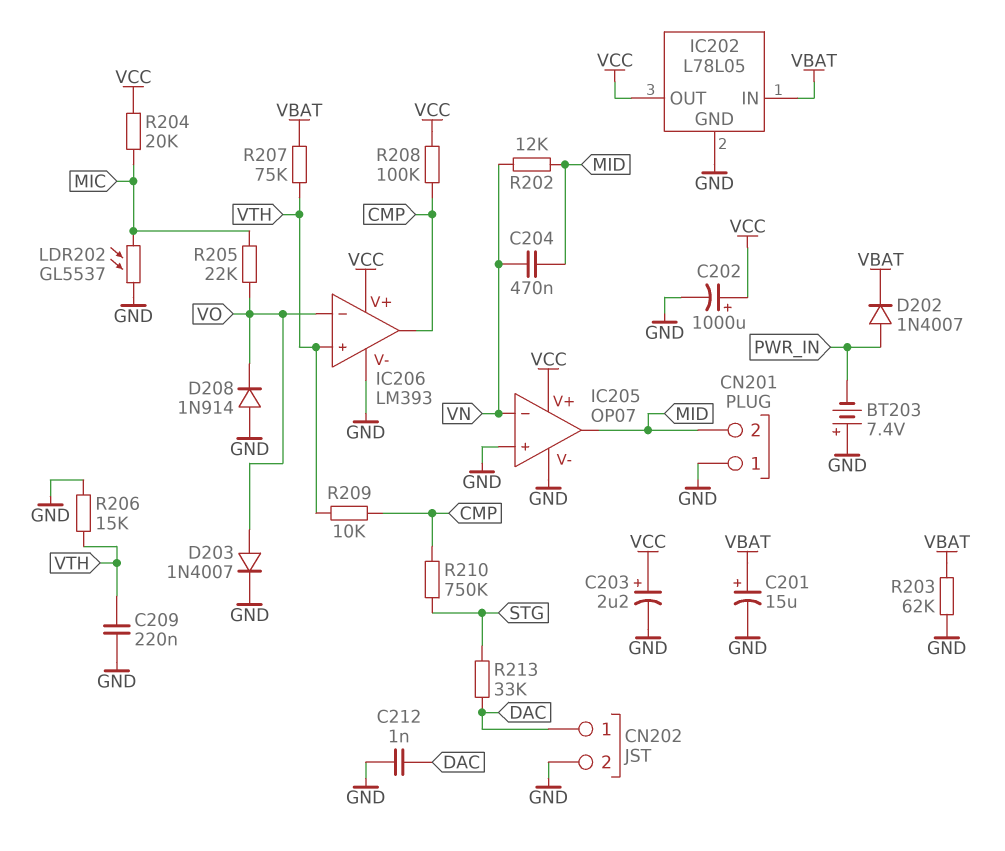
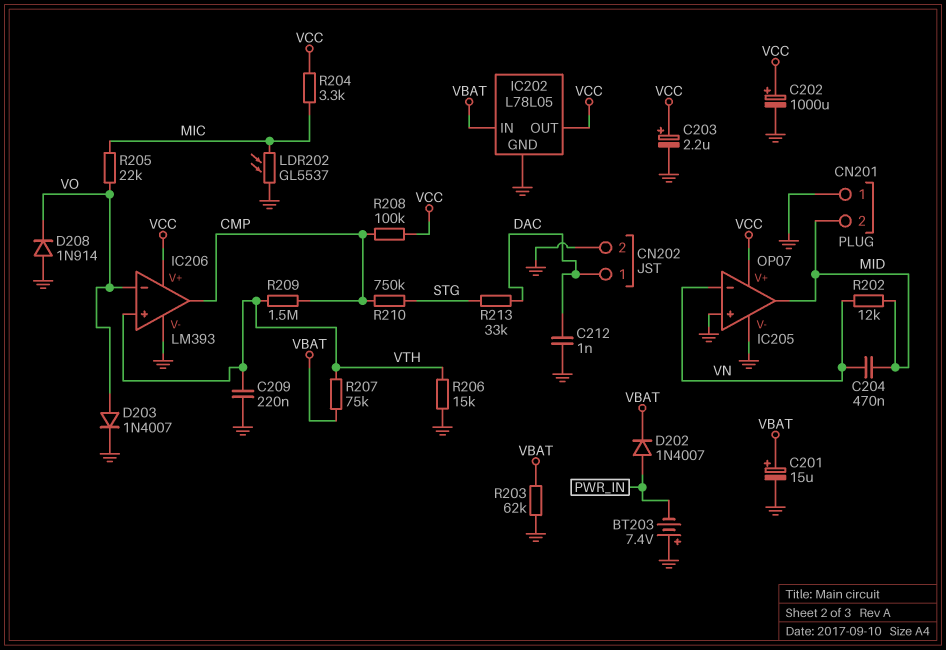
R204: 20k (MIC, VCC) -> 3.3k (MIC, VCC)
R209: 10k (CMP, VTH) -> 1.5M (CMP, VTH)

